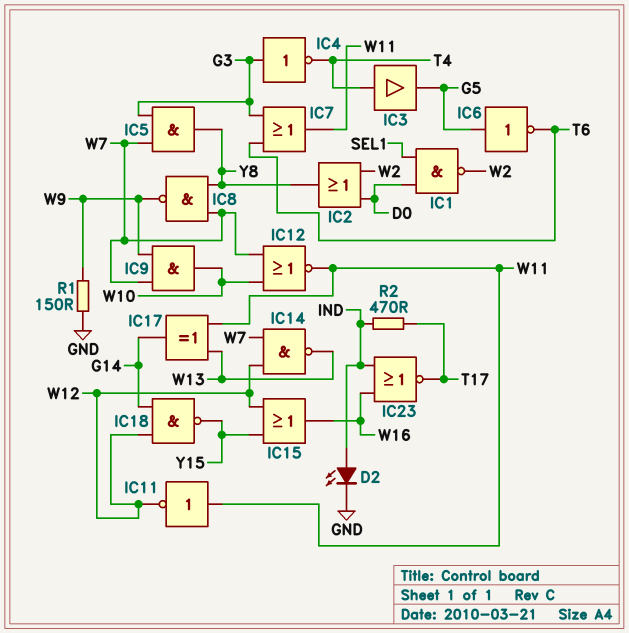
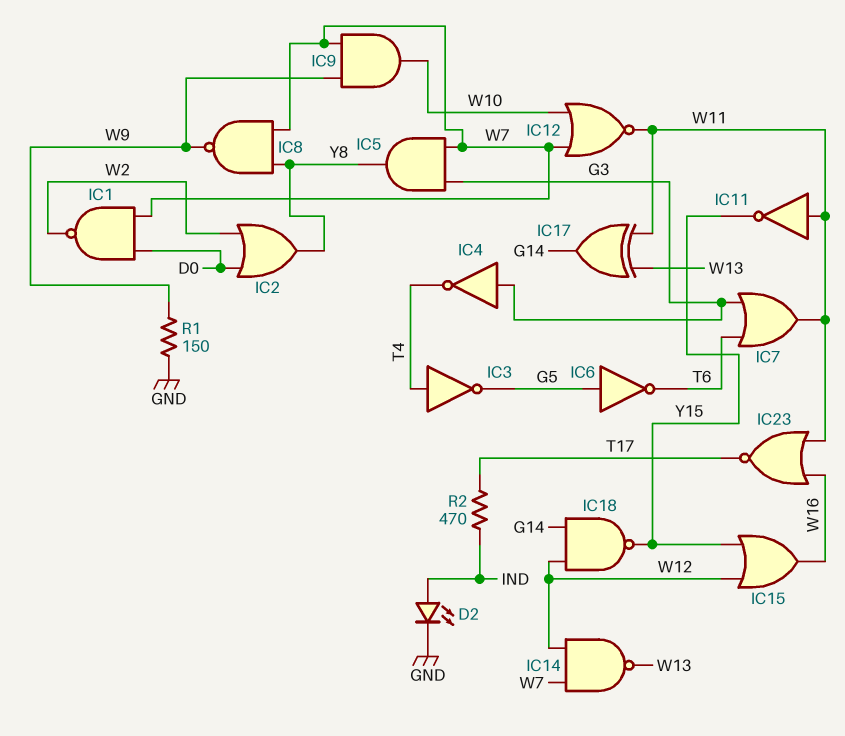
IC1: NAND (in D0, in SEL1, out W2) -> NAND (in D0, in W7, out W2)
IC3: buffer (in T4, out G5) -> NOT (in T4, out G5)
IC11: NOT (in W11, out W12) -> NOT (in W11, out Y15)
IC23: NOR (in IND, in W16, out T17) -> NOR (in W11, in W16, out T17)

